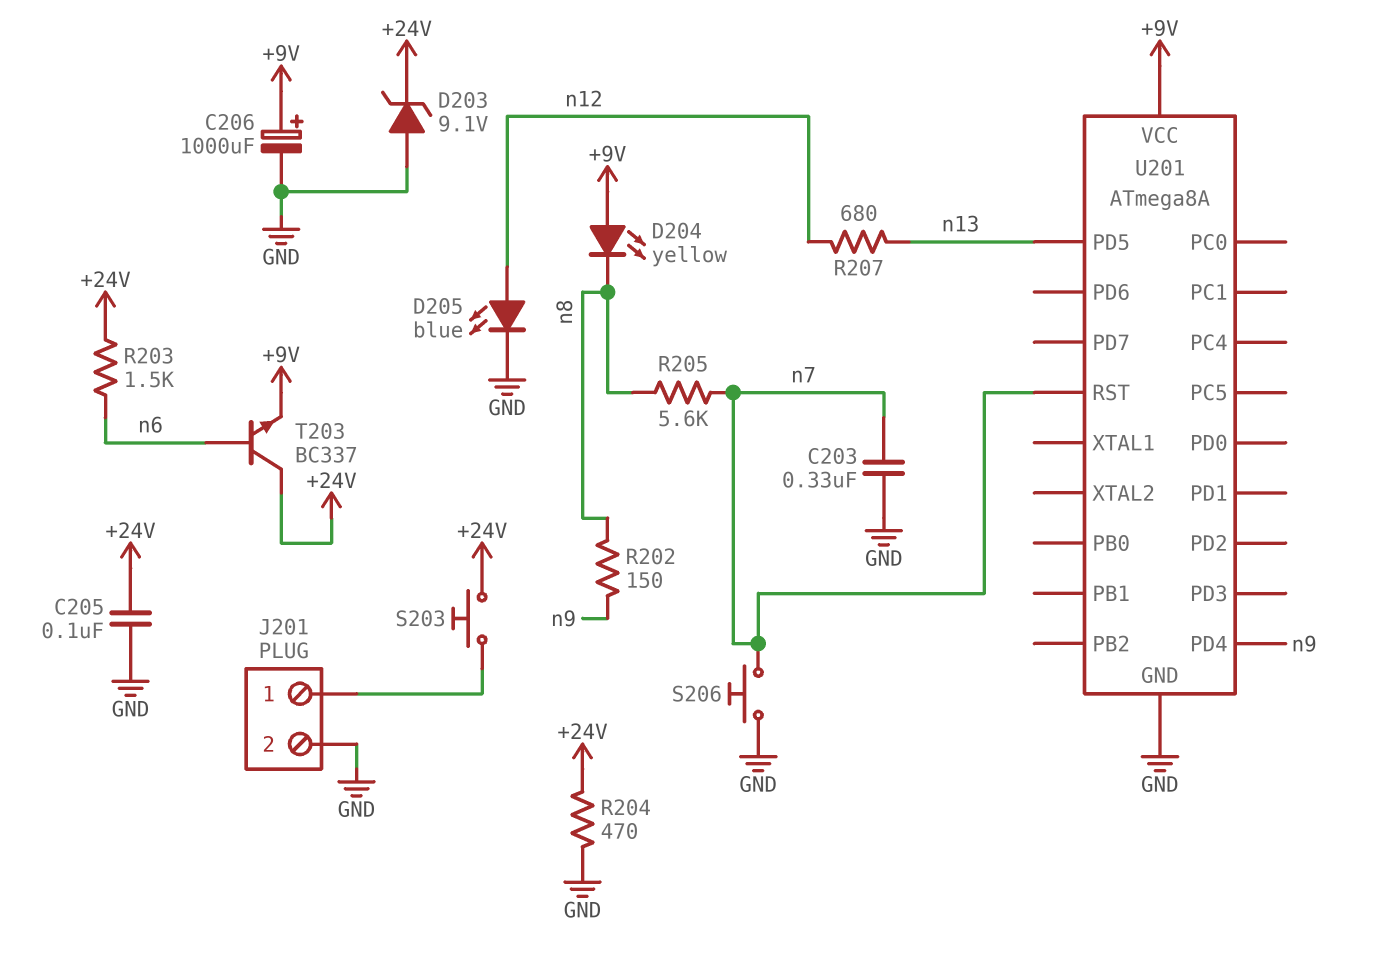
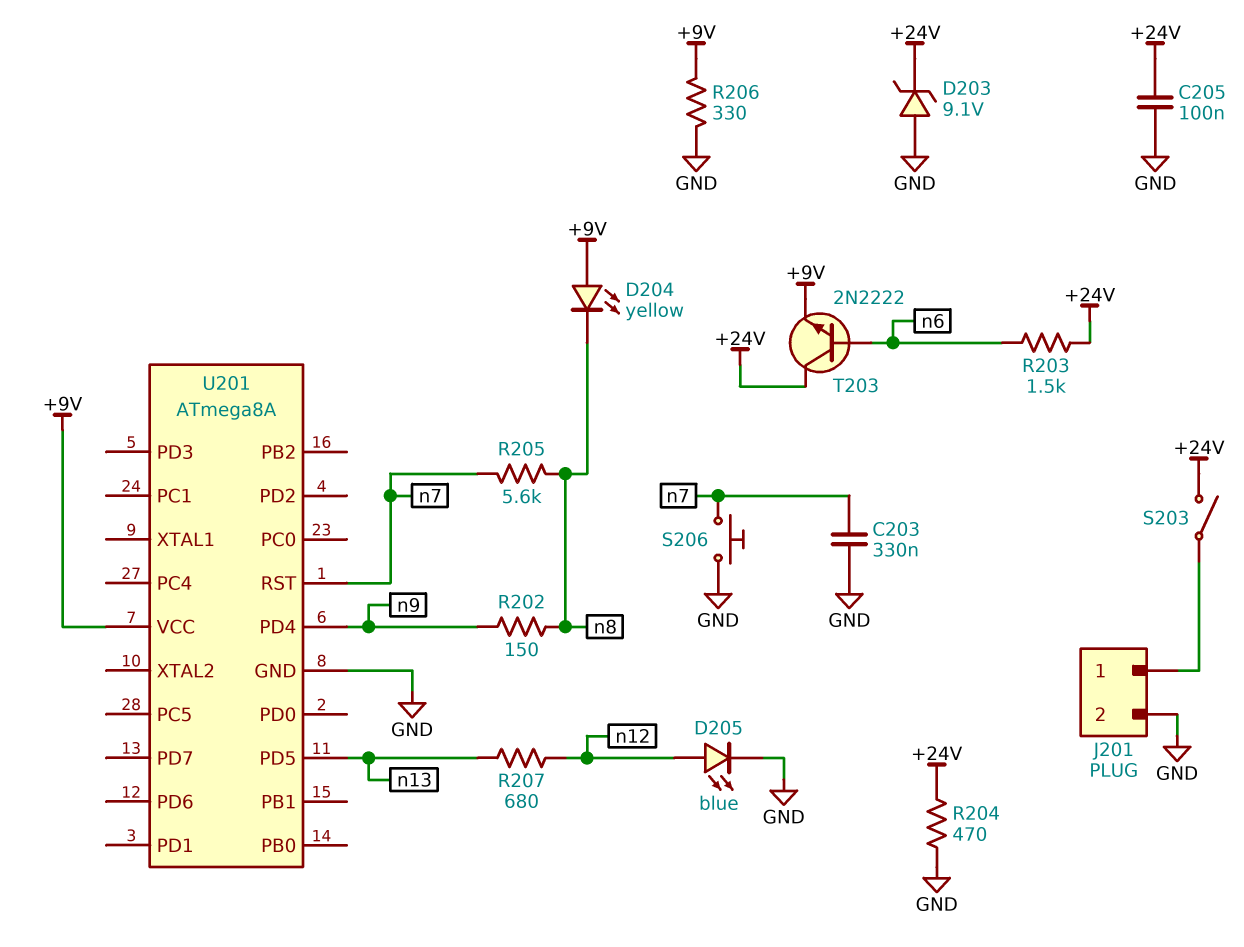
C206: 1000uF (plus +9V, minus GND) -> none
R206: none -> 330 (+9V, GND)
S203: button (+24V, J201/1) -> switch (+24V, J201/1)
T203: NPN BC337 (B n6, C +24V, E +9V) -> NPN 2N2222 (B n6, C +24V, E +9V)

